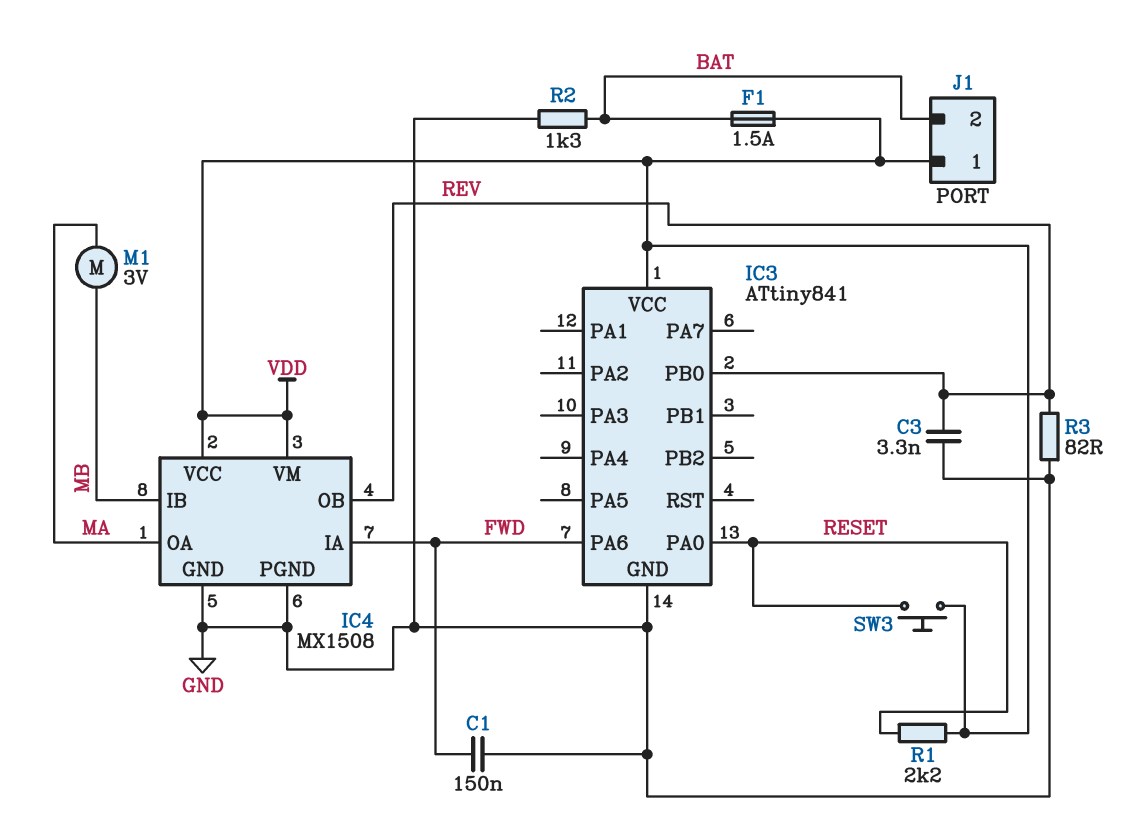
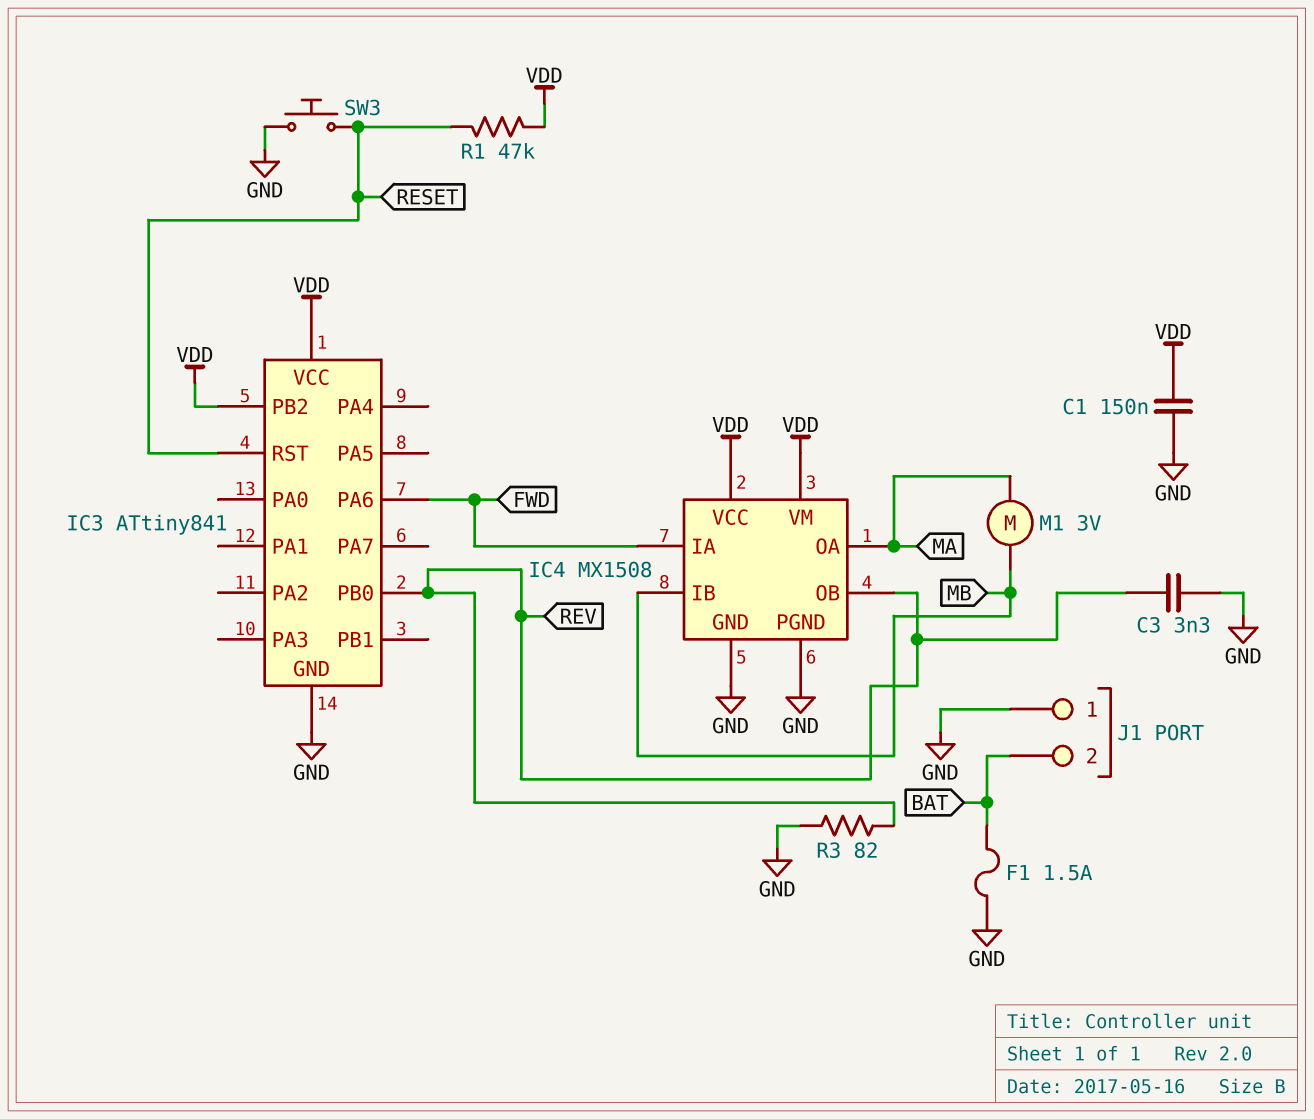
C1: 150nF (FWD, GND) -> 150nF (GND, VDD)
F1: 1.5A (BAT, VDD) -> 1.5A (BAT, GND)
IC3 pin PA0: RESET -> none
IC3 pin PB2: none -> VDD
IC3 pin RST: none -> RESET
J1 pin 1: VDD -> GND
R1: 2.2k (RESET, VDD) -> 47k (RESET, VDD)
R2: 1.3k (BAT, GND) -> none
SW3: button (RESET, VDD) -> button (GND, RESET)

